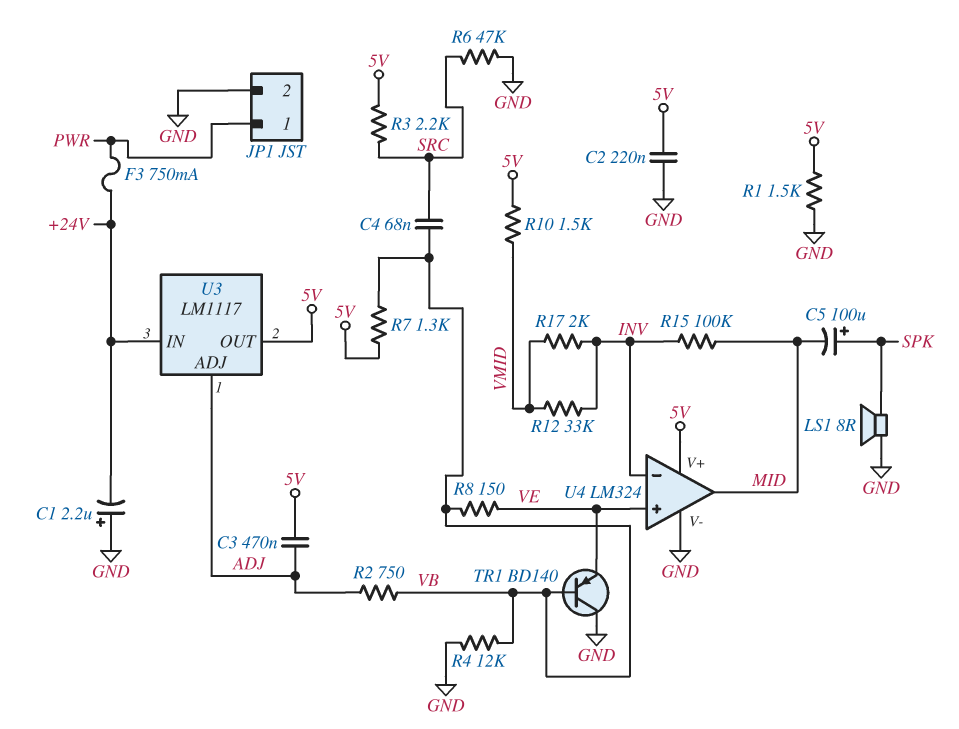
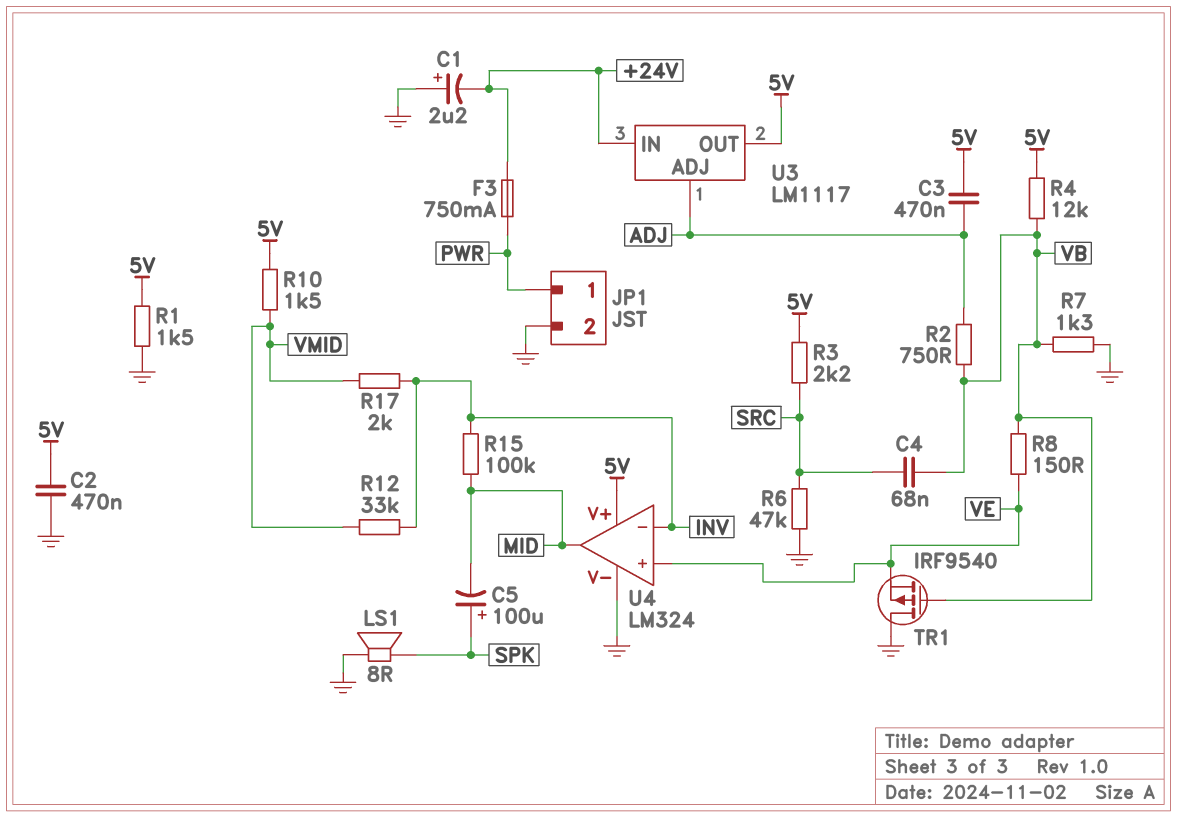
C2: 220nF (5V, GND) -> 470nF (5V, GND)
R4: 12k (GND, VB) -> 12k (5V, VB)
R7: 1.3k (5V, VB) -> 1.3k (GND, VB)
TR1: PNP BD140 (B VB, C GND, E VE) -> PMOS IRF9540 (G VB, D GND, S VE)

